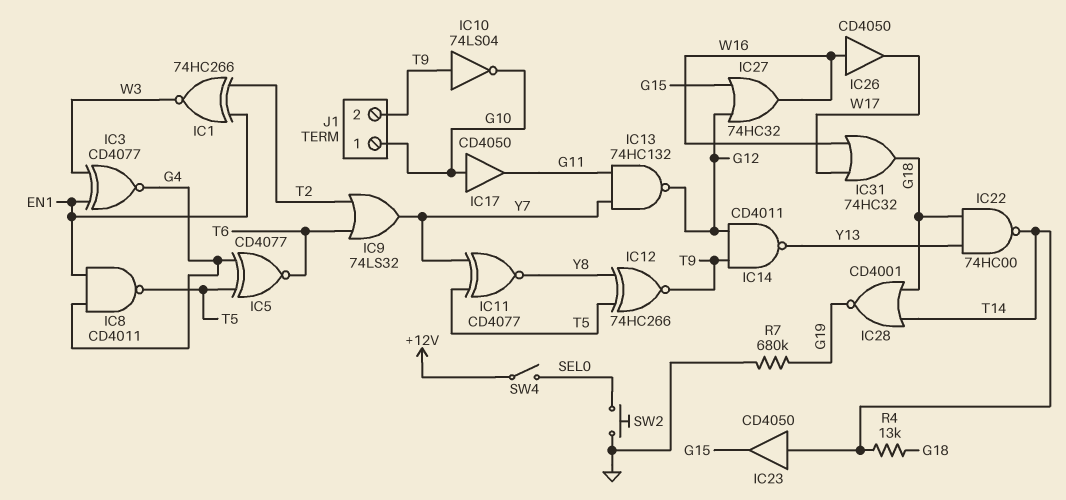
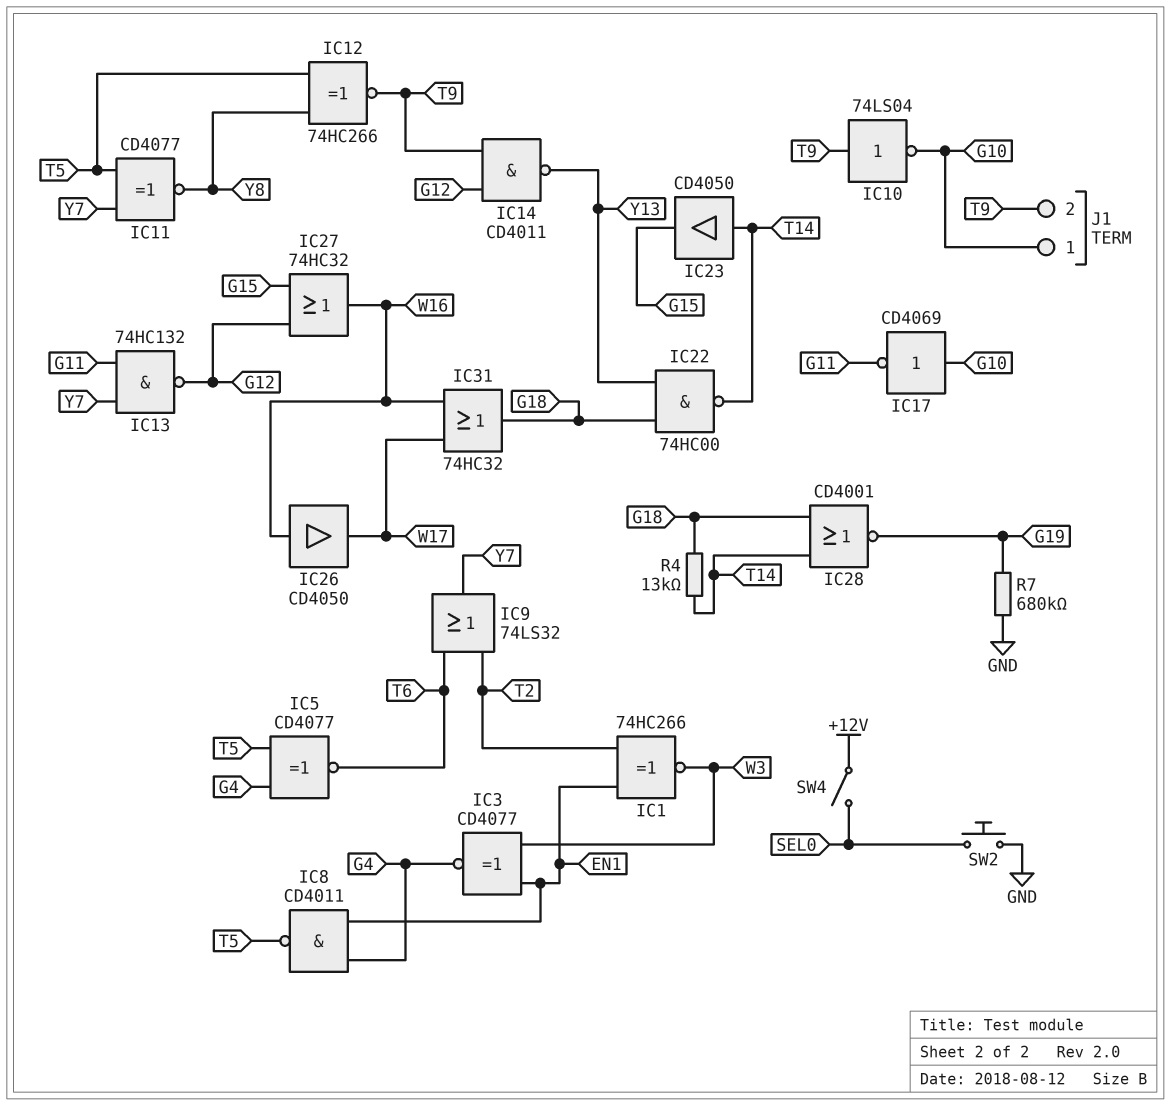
IC17: buffer CD4050 (in G10, out G11) -> NOT CD4069 (in G10, out G11)

